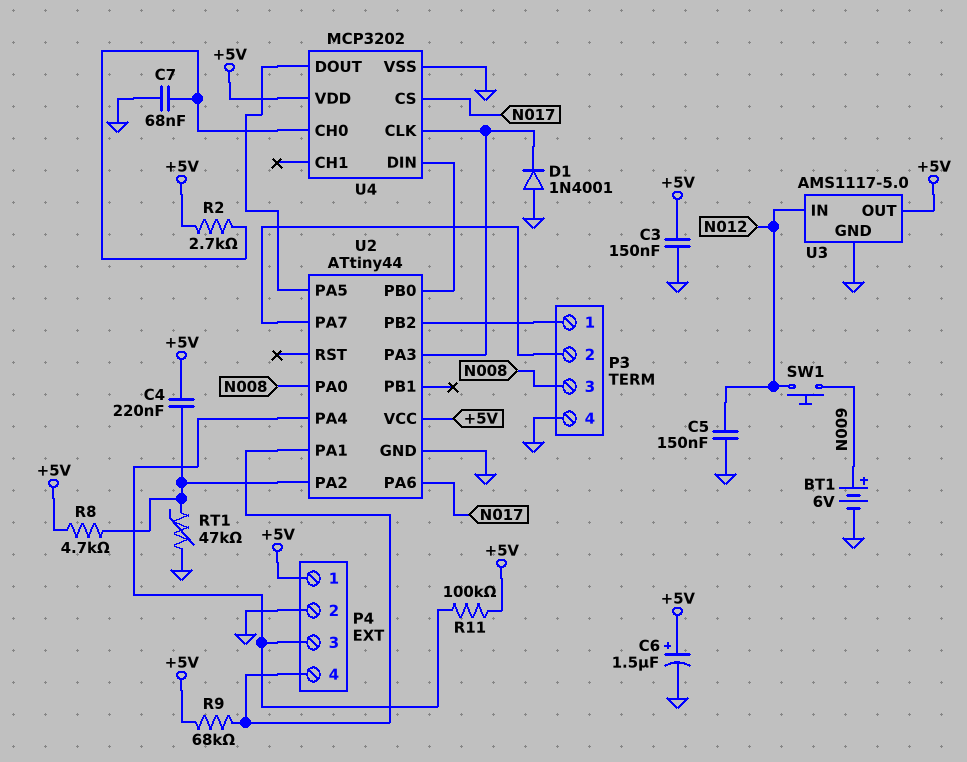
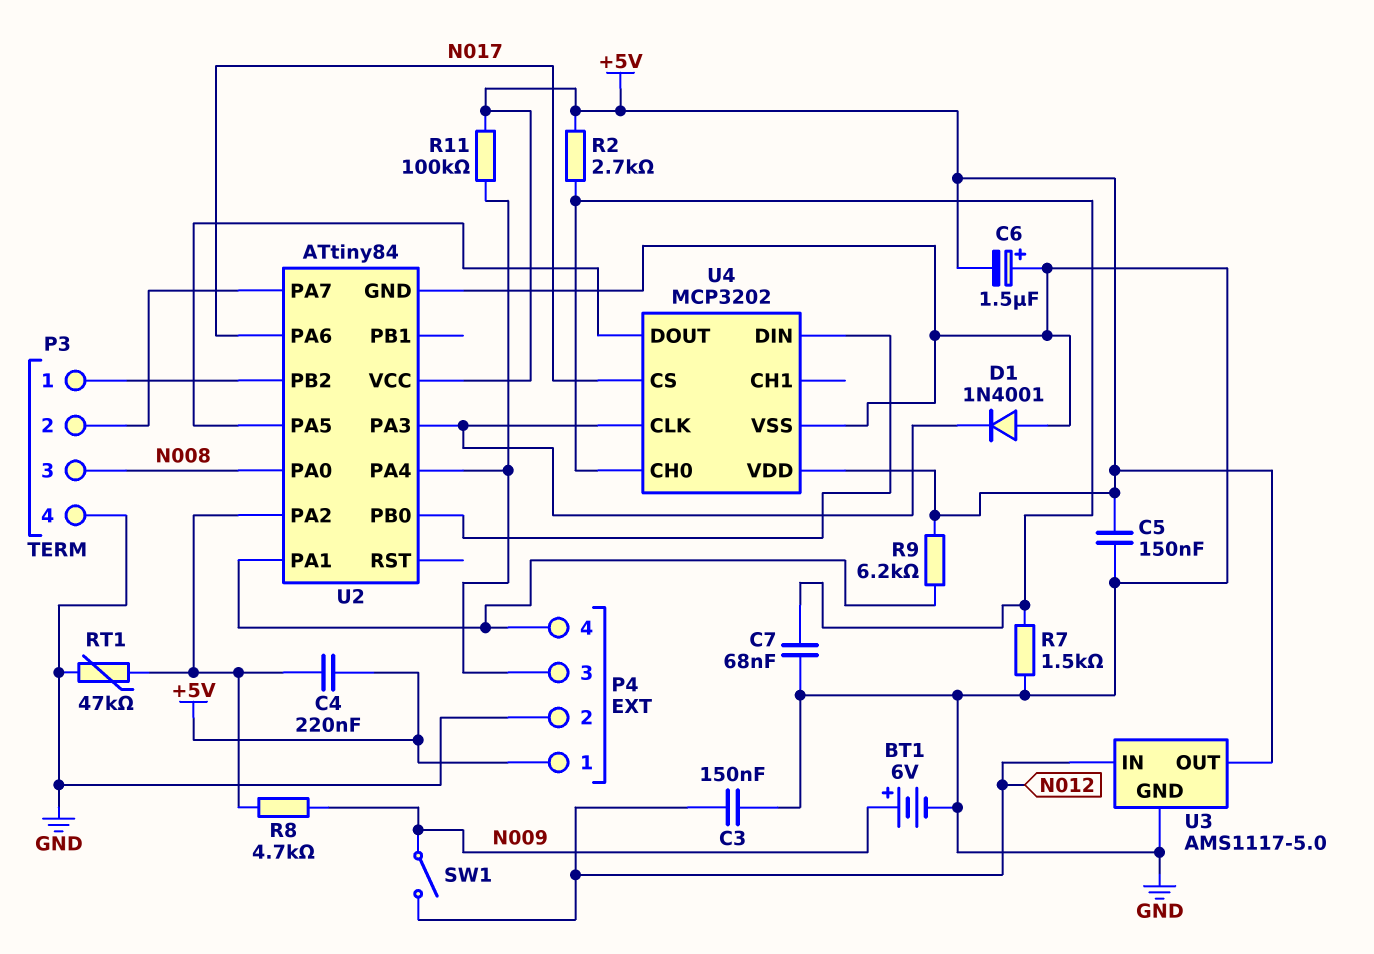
C3: 150nF (+5V, GND) -> 150nF (GND, N012)
C5: 150nF (GND, N012) -> 150nF (+5V, GND)
C6: 1.5uF (plus +5V, minus GND) -> 1.5uF (plus GND, minus +5V)
R7: none -> 1.5k (GND, U4/CH0)
R8: 4.7k (+5V, U2/PA2) -> 4.7k (N009, U2/PA2)
R9: 68k (+5V, P4/4) -> 6.2k (+5V, P4/4)
SW1: button (N009, N012) -> switch (N009, N012)
U2: ATtiny44 -> ATtiny84

